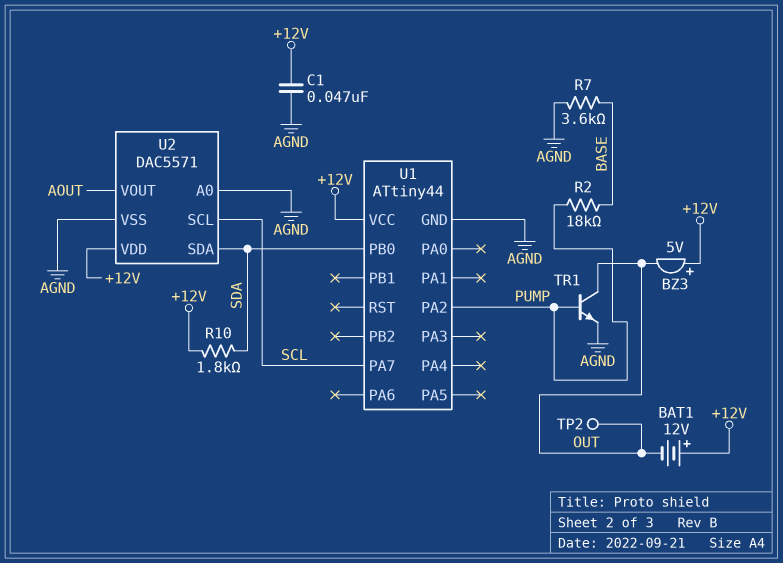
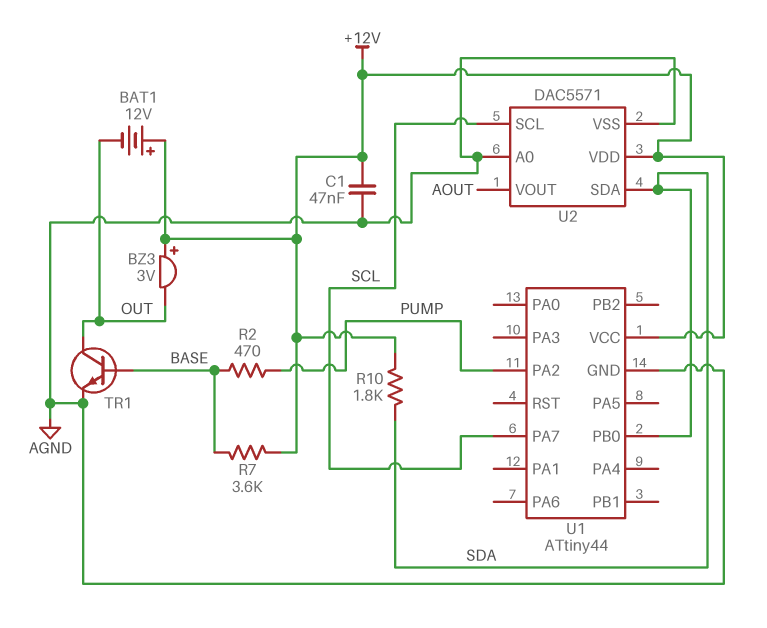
BZ3: buzzer 5V (plus +12V, minus OUT) -> buzzer 3V (plus +12V, minus OUT)
R2: 18k (BASE, PUMP) -> 470 (BASE, PUMP)
R7: 3.6k (AGND, BASE) -> 3.6k (+12V, BASE)
TP2: test point (OUT) -> none
TR1: NPN (B PUMP, C OUT, E AGND) -> NPN (B BASE, C OUT, E AGND)

